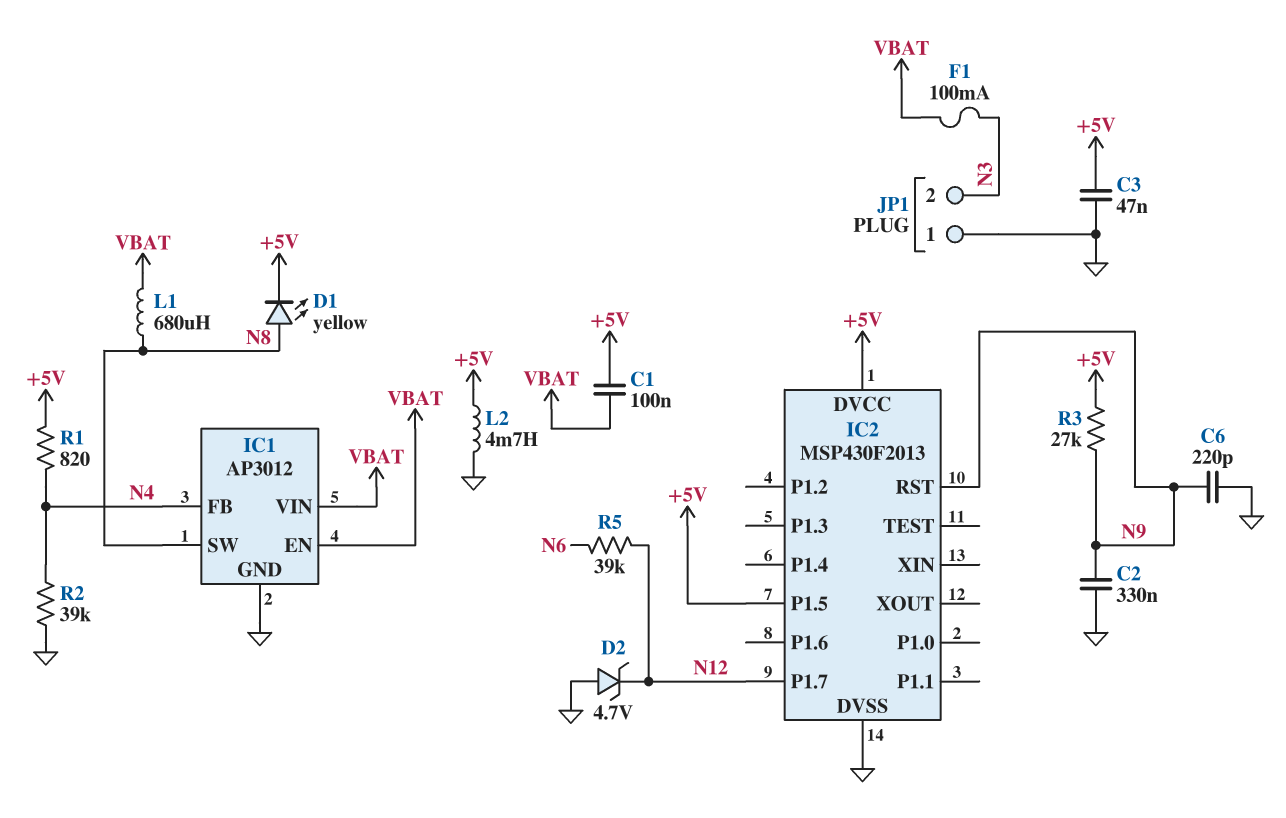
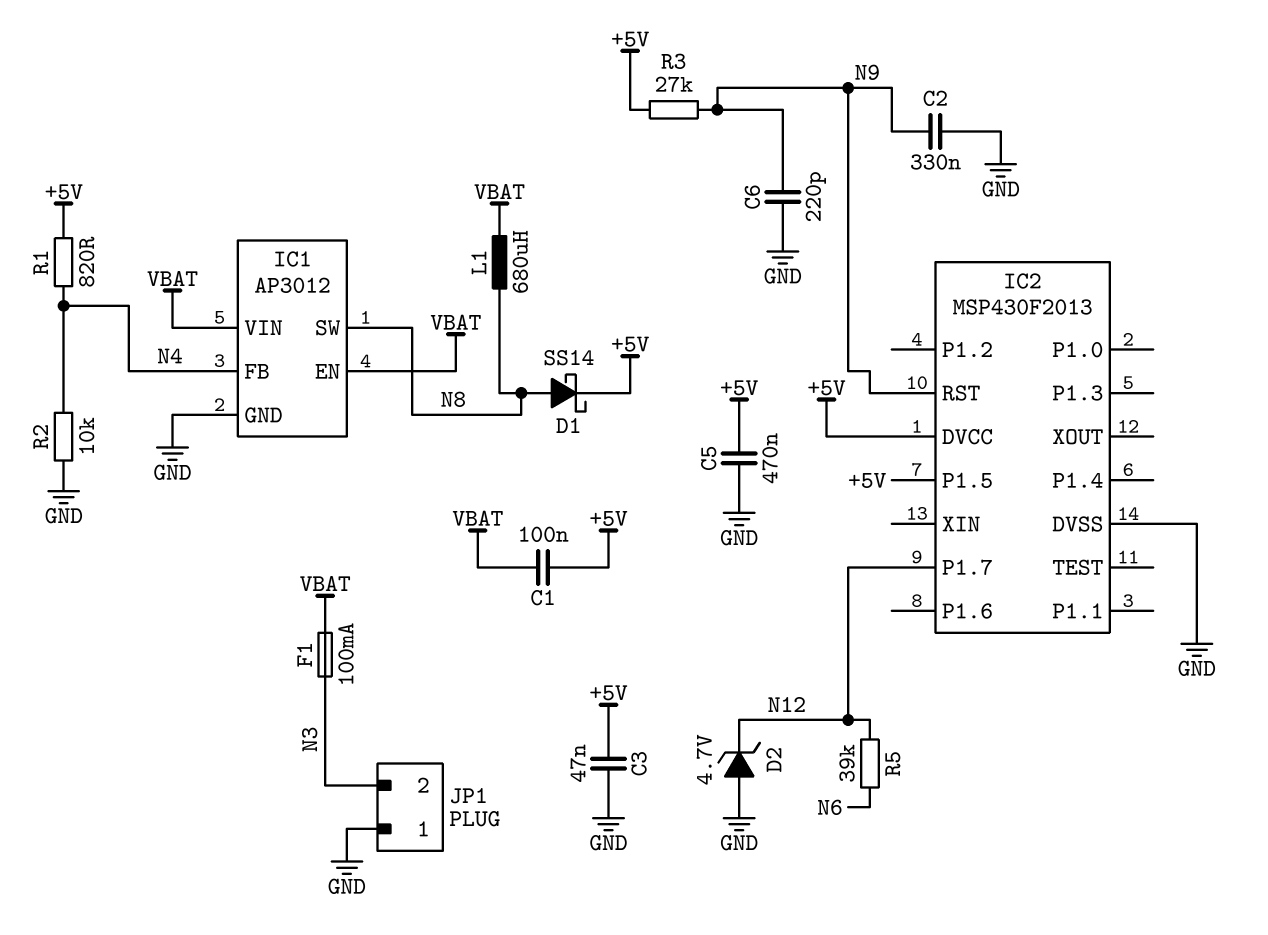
C5: none -> 470nF (+5V, GND)
D1: LED yellow (A N8, K +5V) -> schottky SS14 (A N8, K +5V)
L2: 4.7mH (+5V, GND) -> none
R2: 39k (GND, N4) -> 10k (GND, N4)

